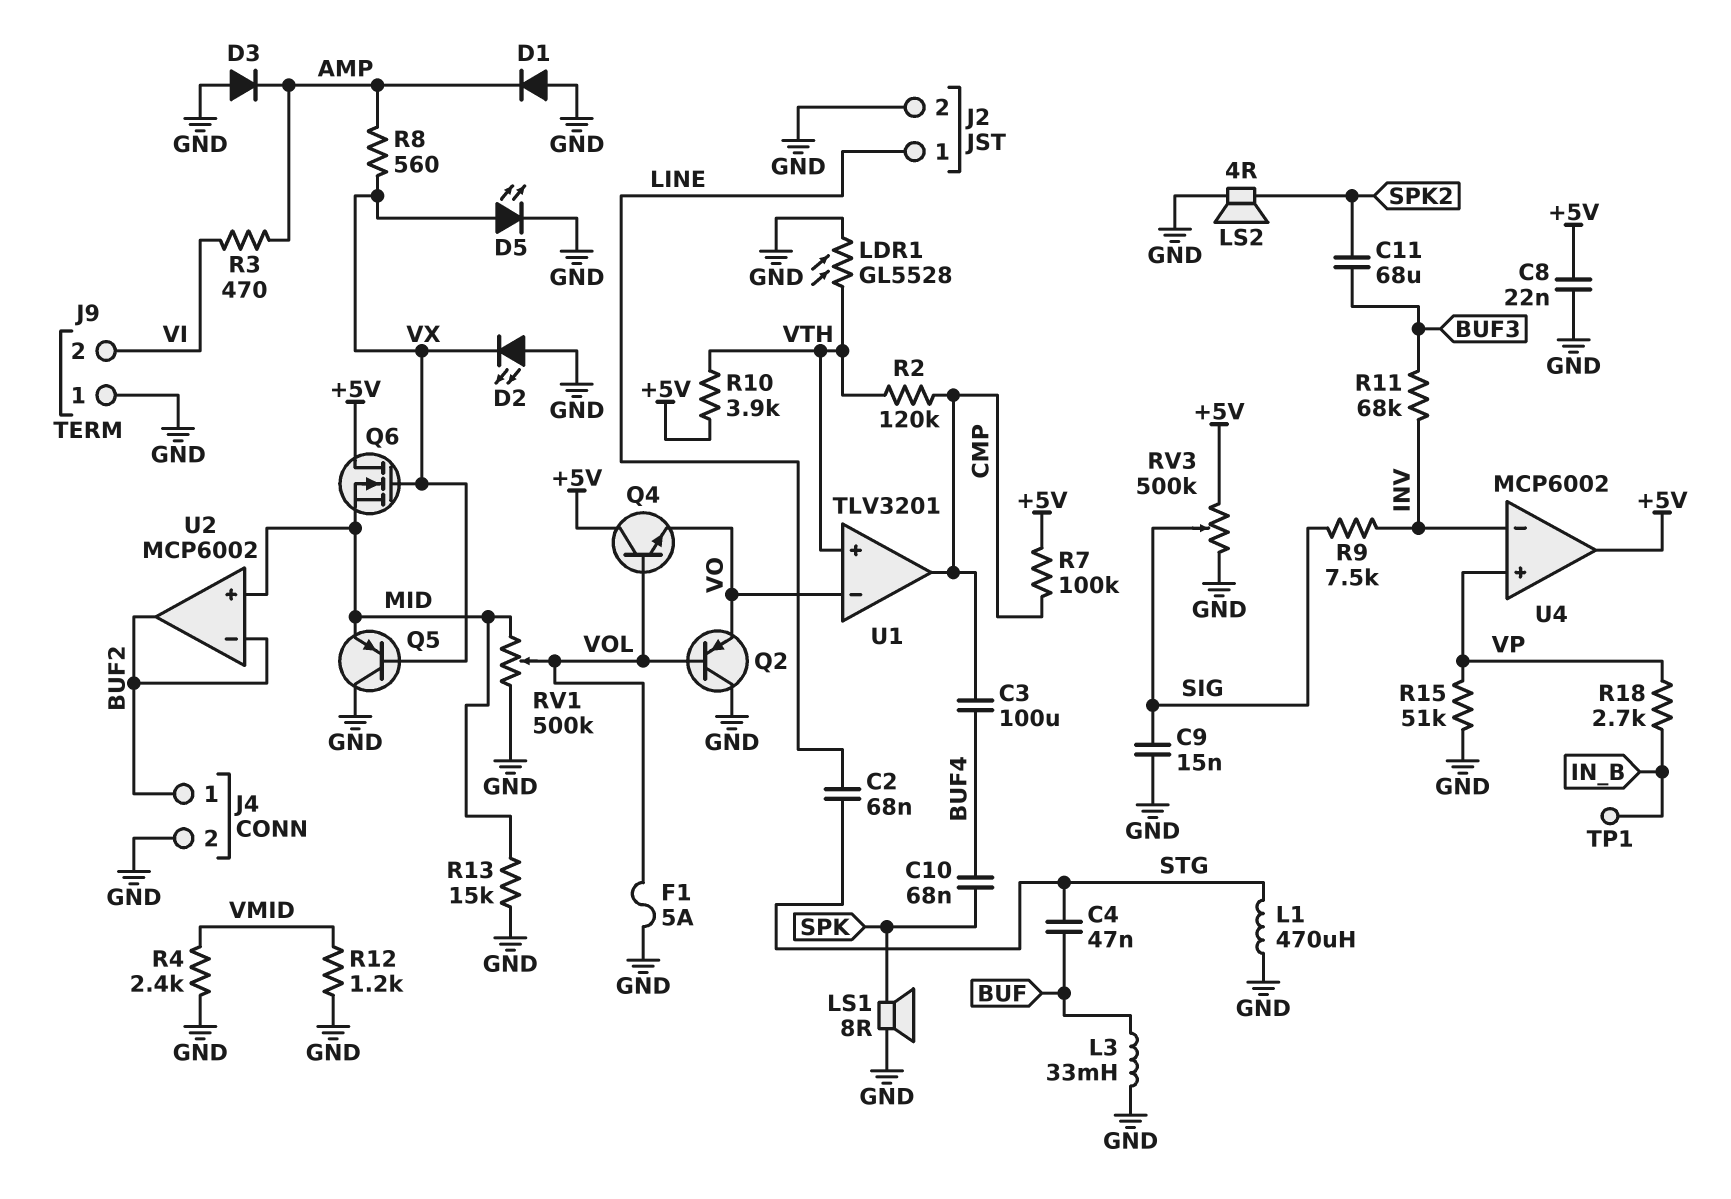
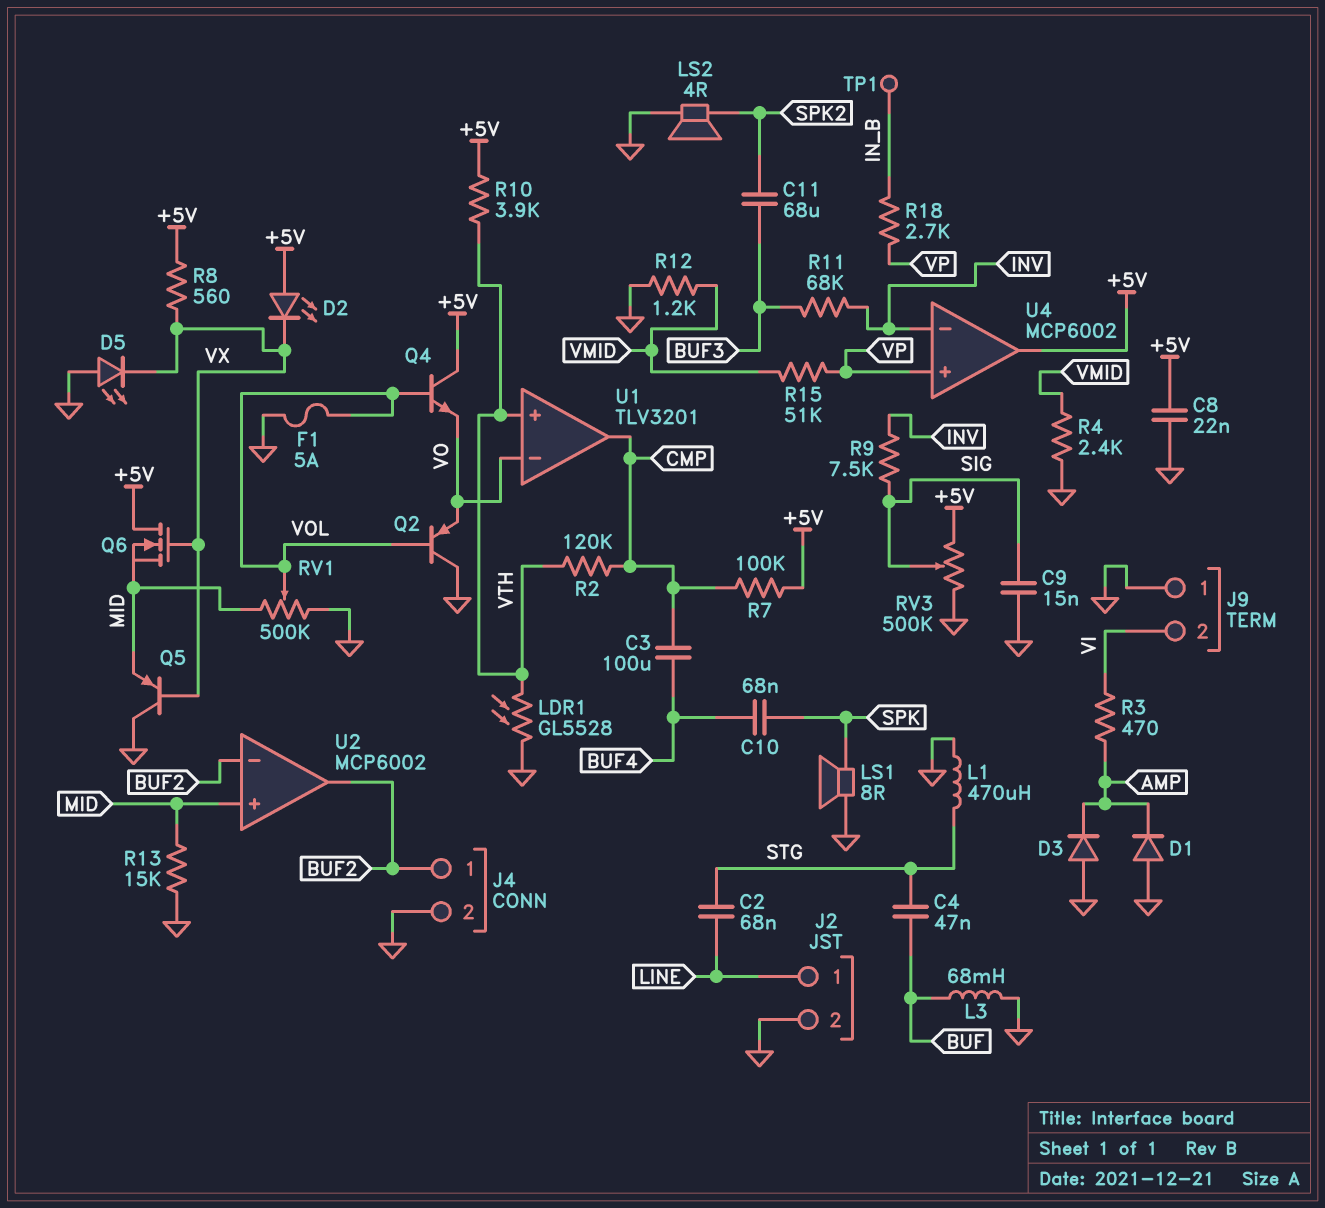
D2: LED (A GND, K VX) -> LED (A +5V, K VX)
D5: LED (A VX, K GND) -> LED (A GND, K VX)
L3: 33mH (BUF, GND) -> 68mH (BUF, GND)
R8: 560 (AMP, VX) -> 560 (+5V, VX)
R15: 51k (GND, VP) -> 51k (VMID, VP)

